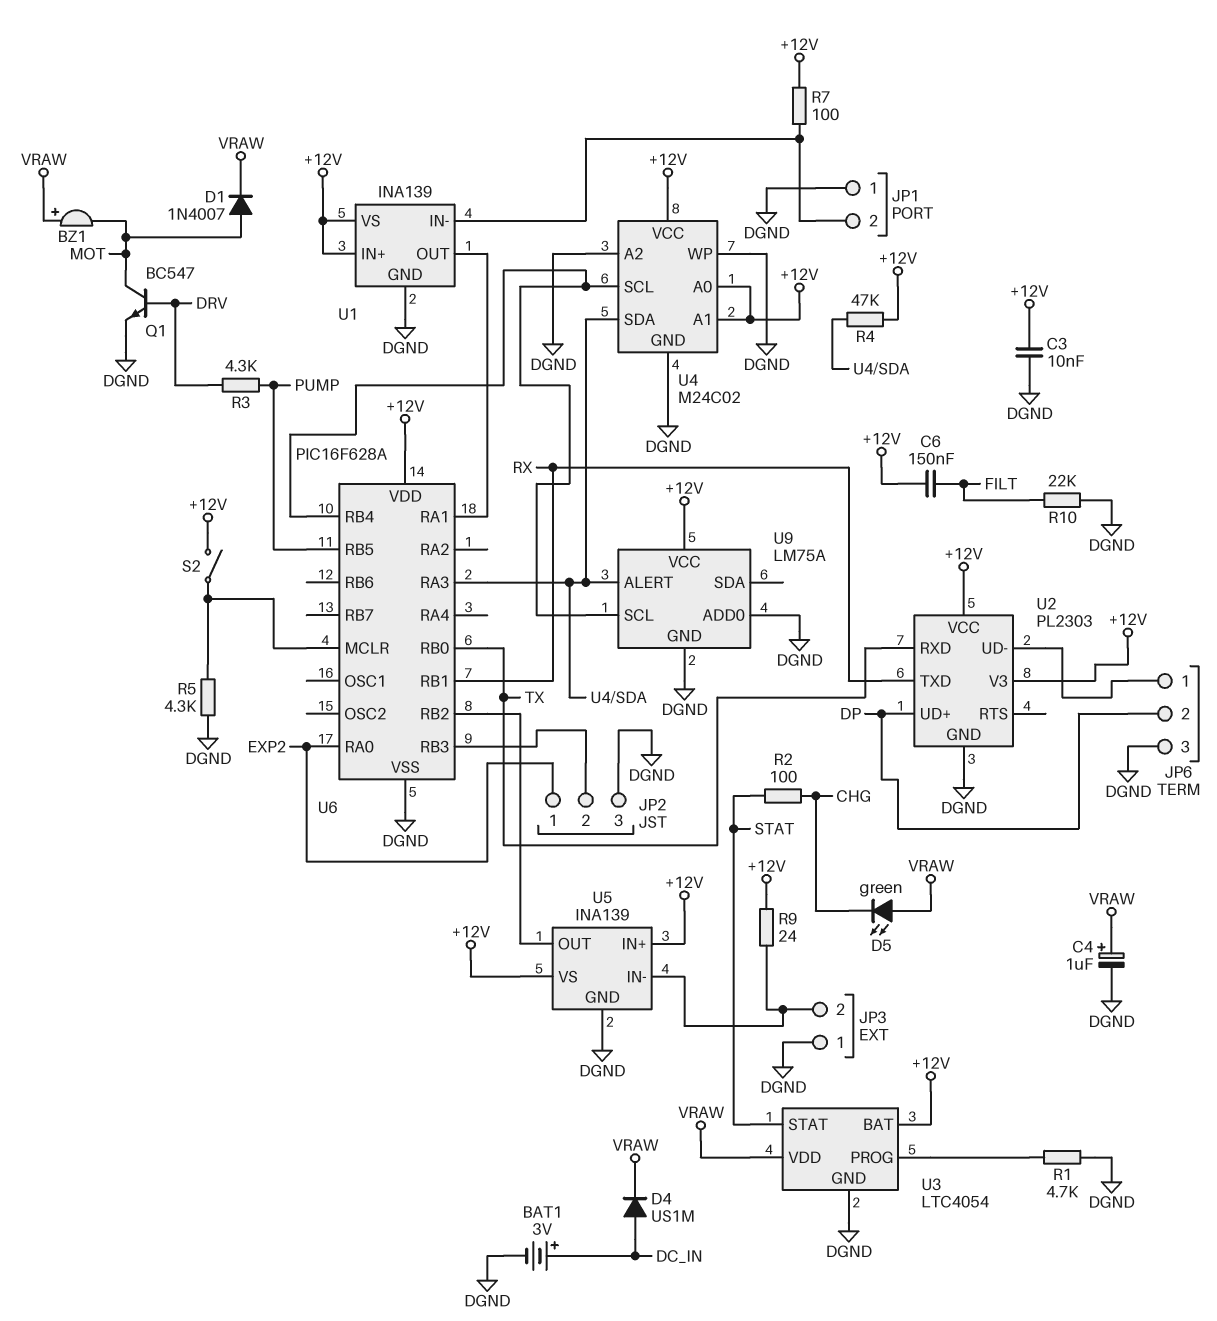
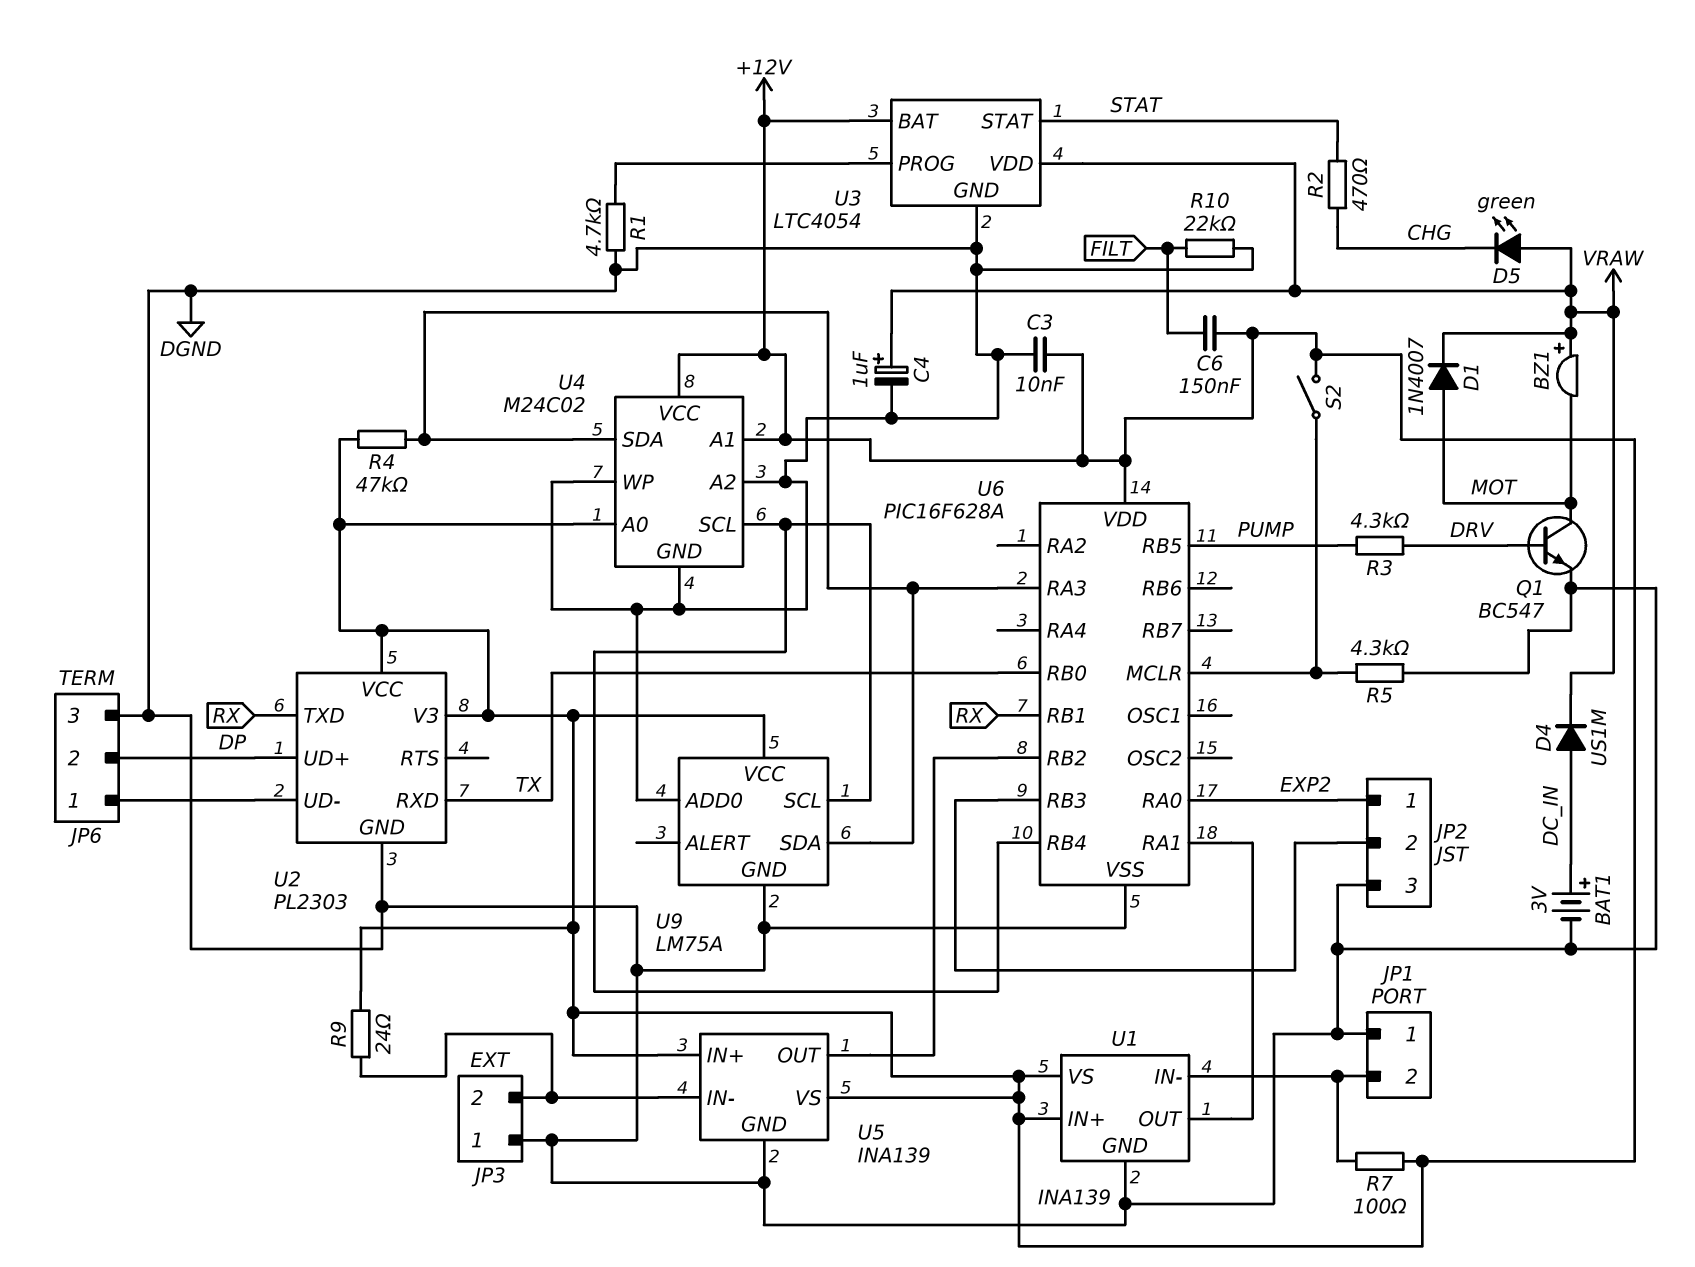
R2: 100 (CHG, STAT) -> 470 (CHG, STAT)
U9 pin ALERT: U4/SDA -> none
U9 pin SDA: none -> U4/SDA

